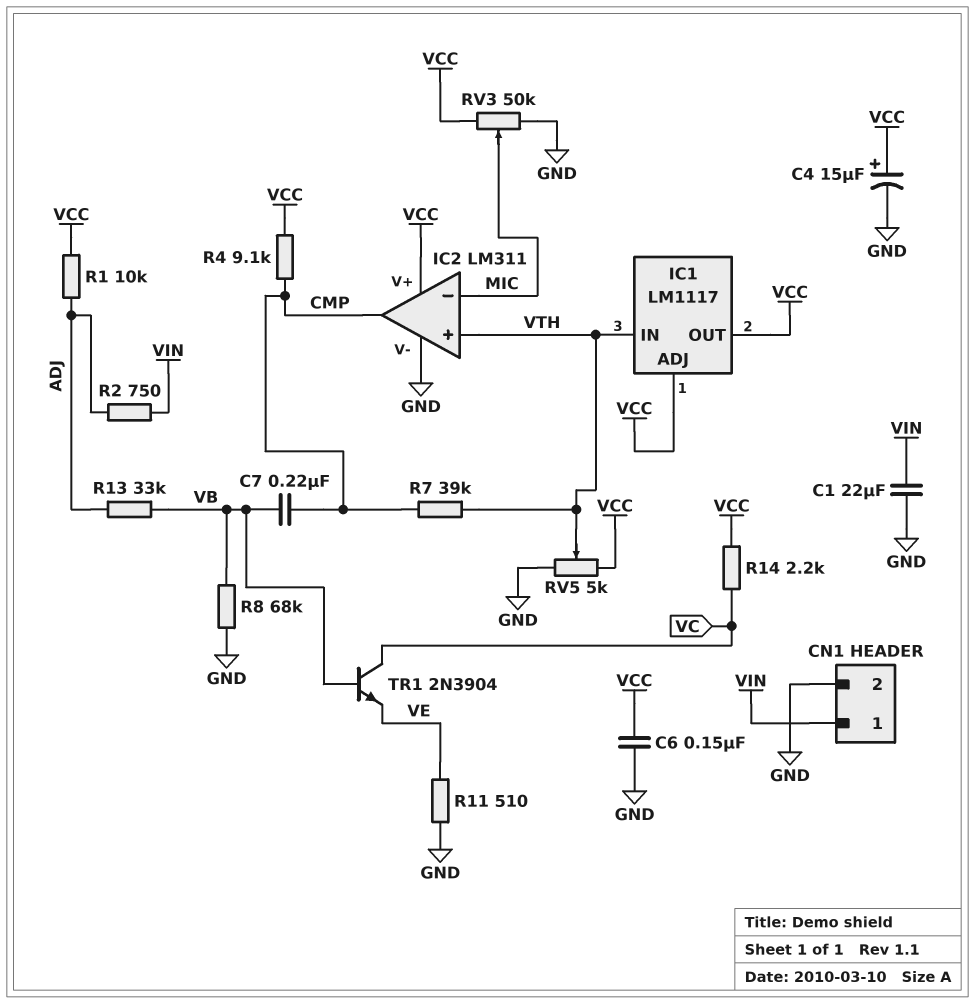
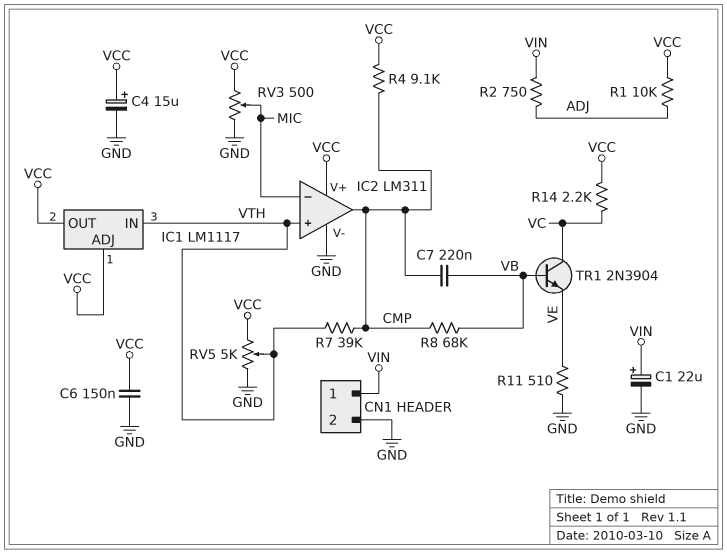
C1: 22uF (GND, VIN) -> 22uF (plus VIN, minus GND)
R8: 68k (GND, VB) -> 68k (CMP, VB)
R13: 33k (ADJ, VB) -> none
RV3: 50k (GND, VCC, wiper MIC) -> 500 (GND, VCC, wiper MIC)

